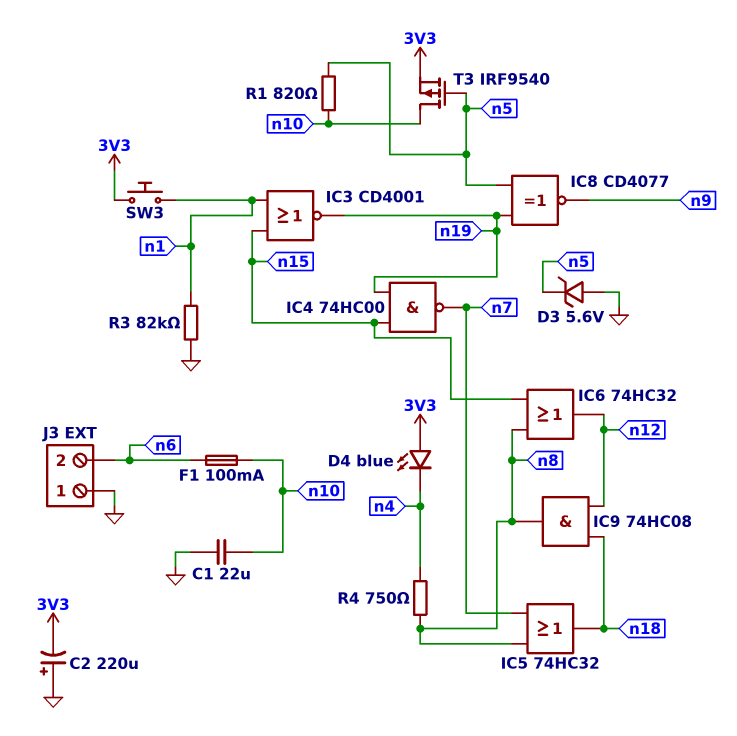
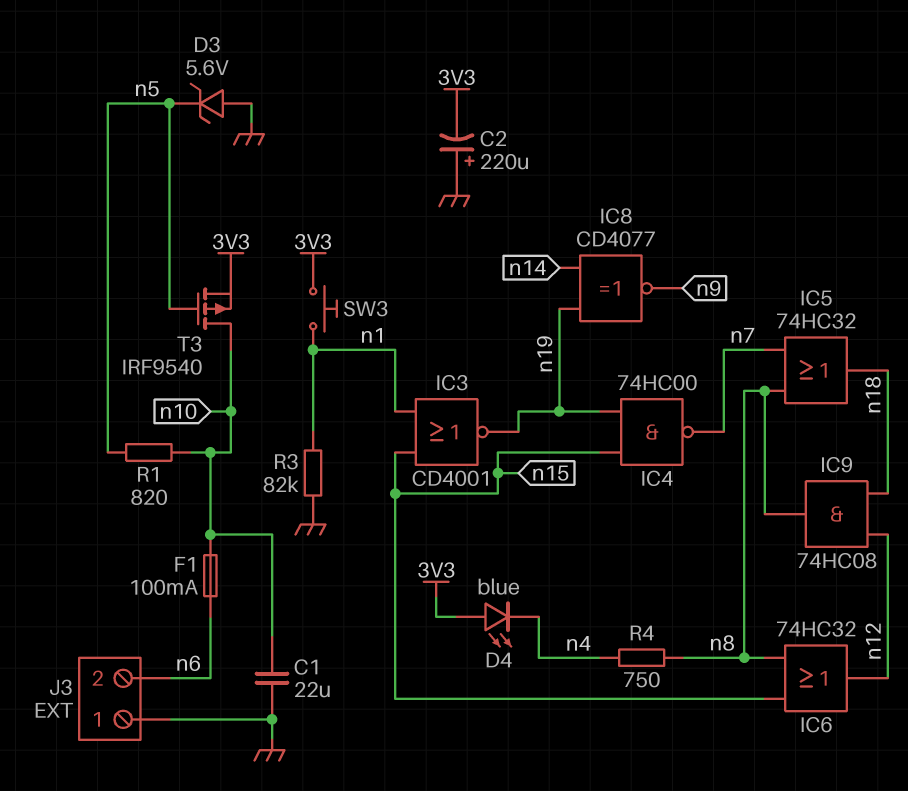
IC8: XNOR CD4077 (in n5, in n19, out n9) -> XNOR CD4077 (in n14, in n19, out n9)

